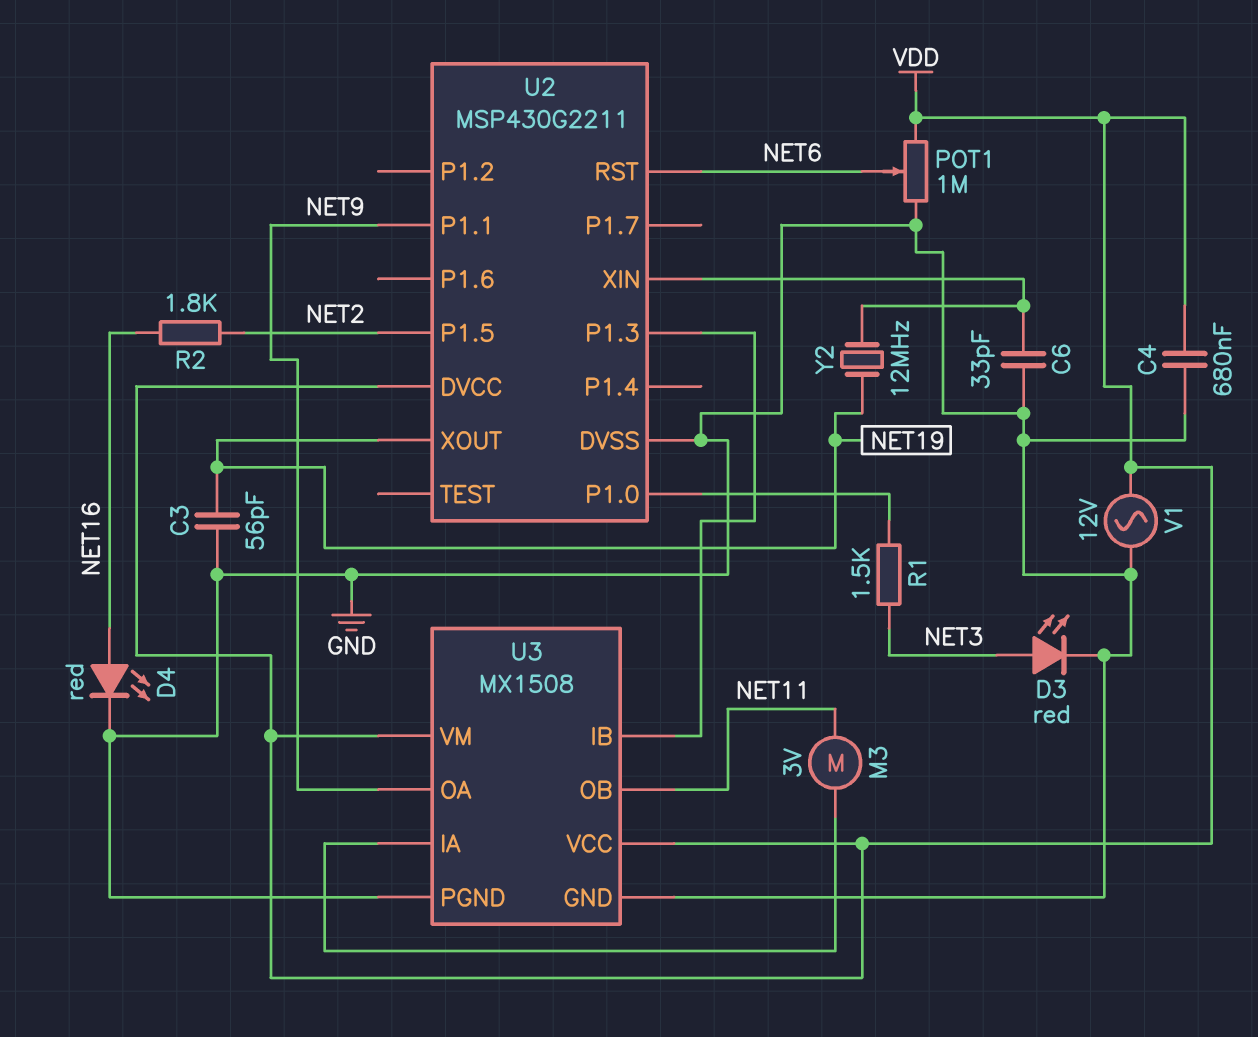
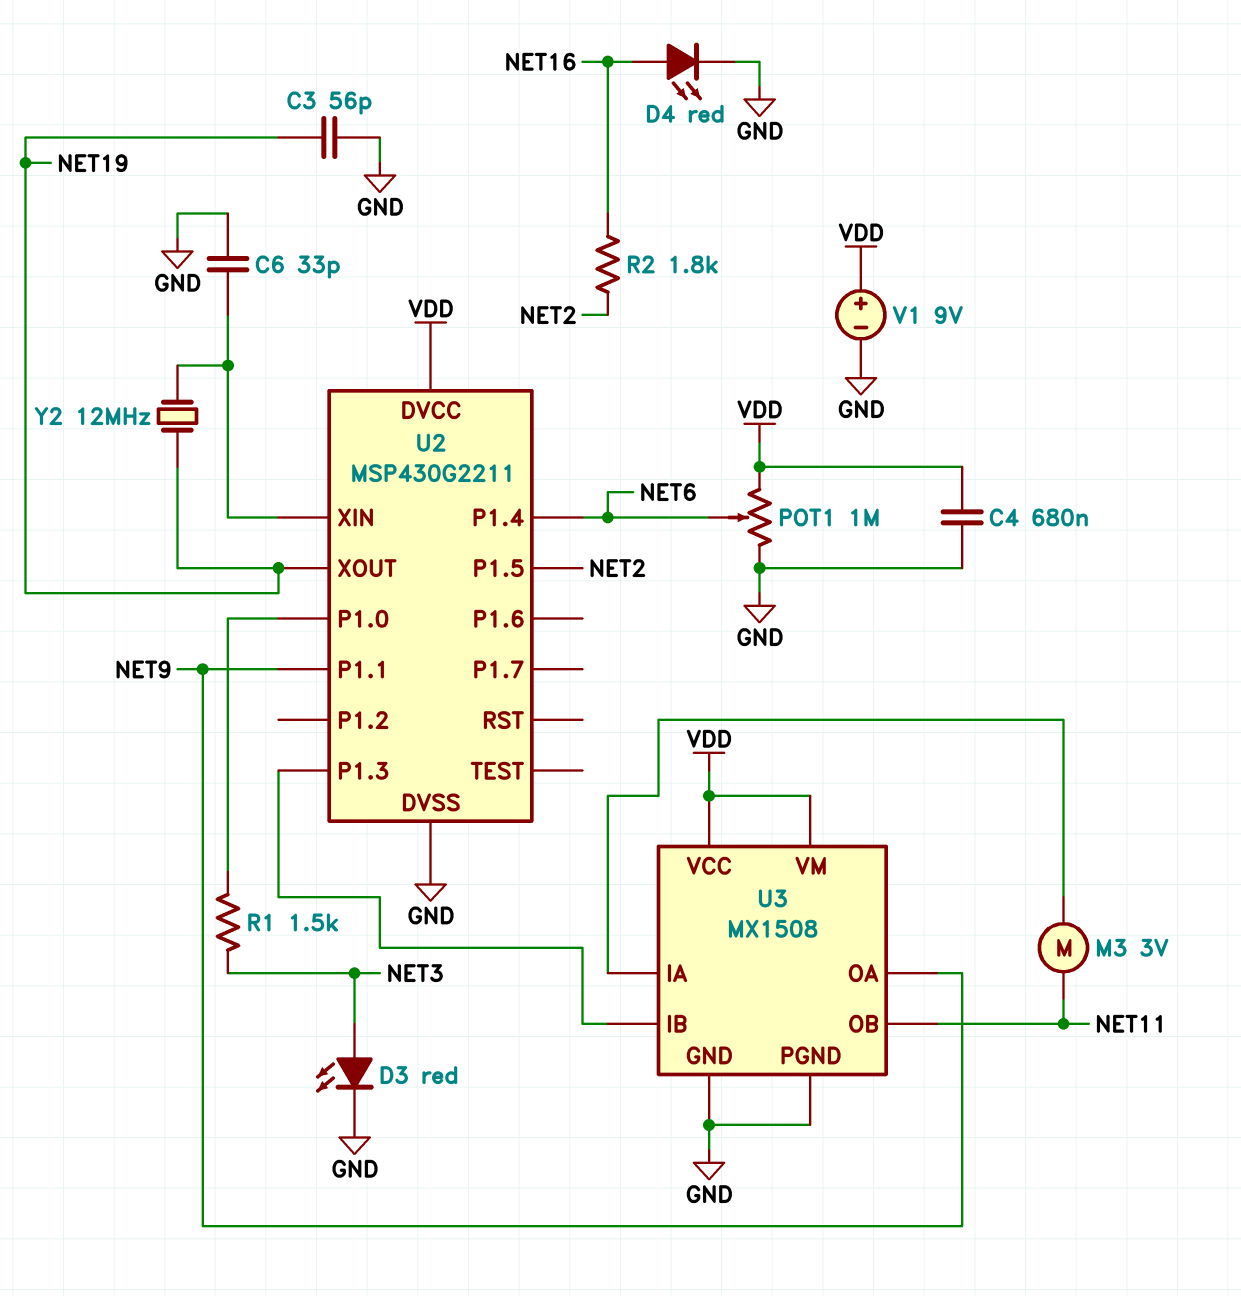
U2 pin P1.4: none -> NET6
U2 pin RST: NET6 -> none
V1: AC 12V (GND, VDD) -> 9V (plus VDD, minus GND)

